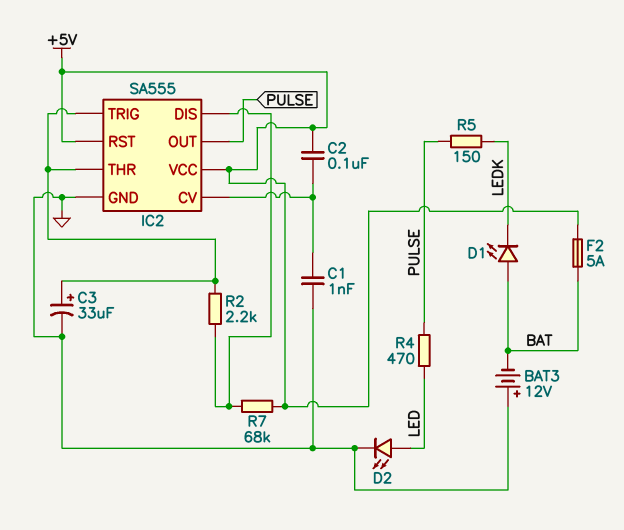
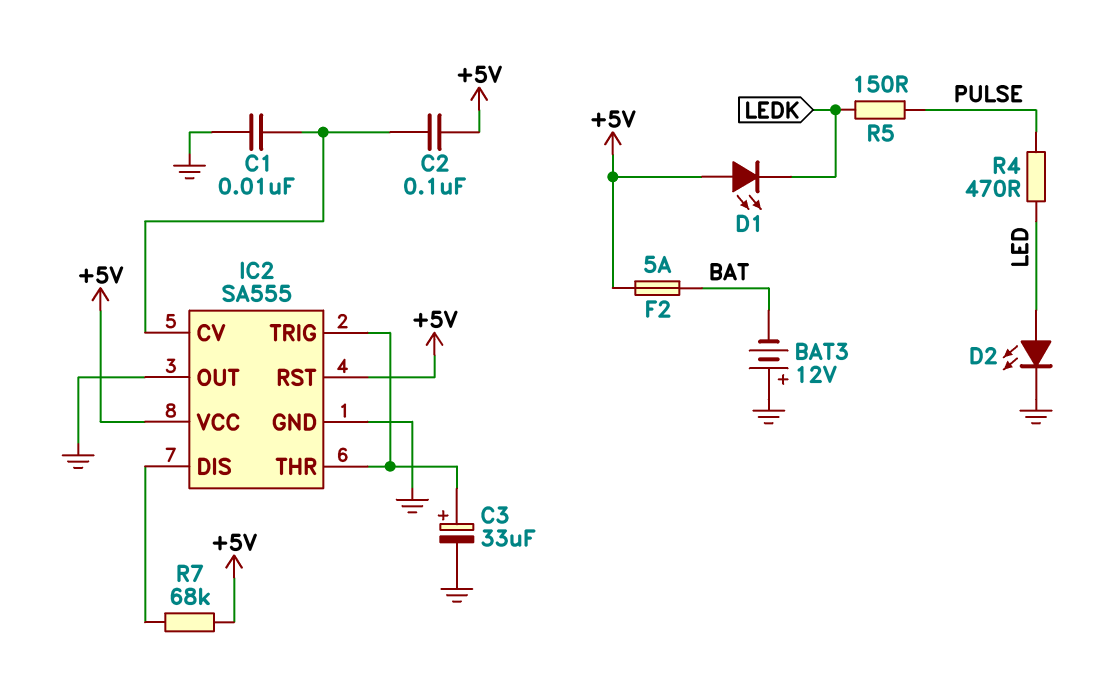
C1: 1nF (GND, IC2/CV) -> 10nF (GND, IC2/CV)
D1: LED (A BAT, K LEDK) -> LED (A +5V, K LEDK)
IC2 pin OUT: PULSE -> GND
R2: 2.2k (IC2/DIS, IC2/THR) -> none

